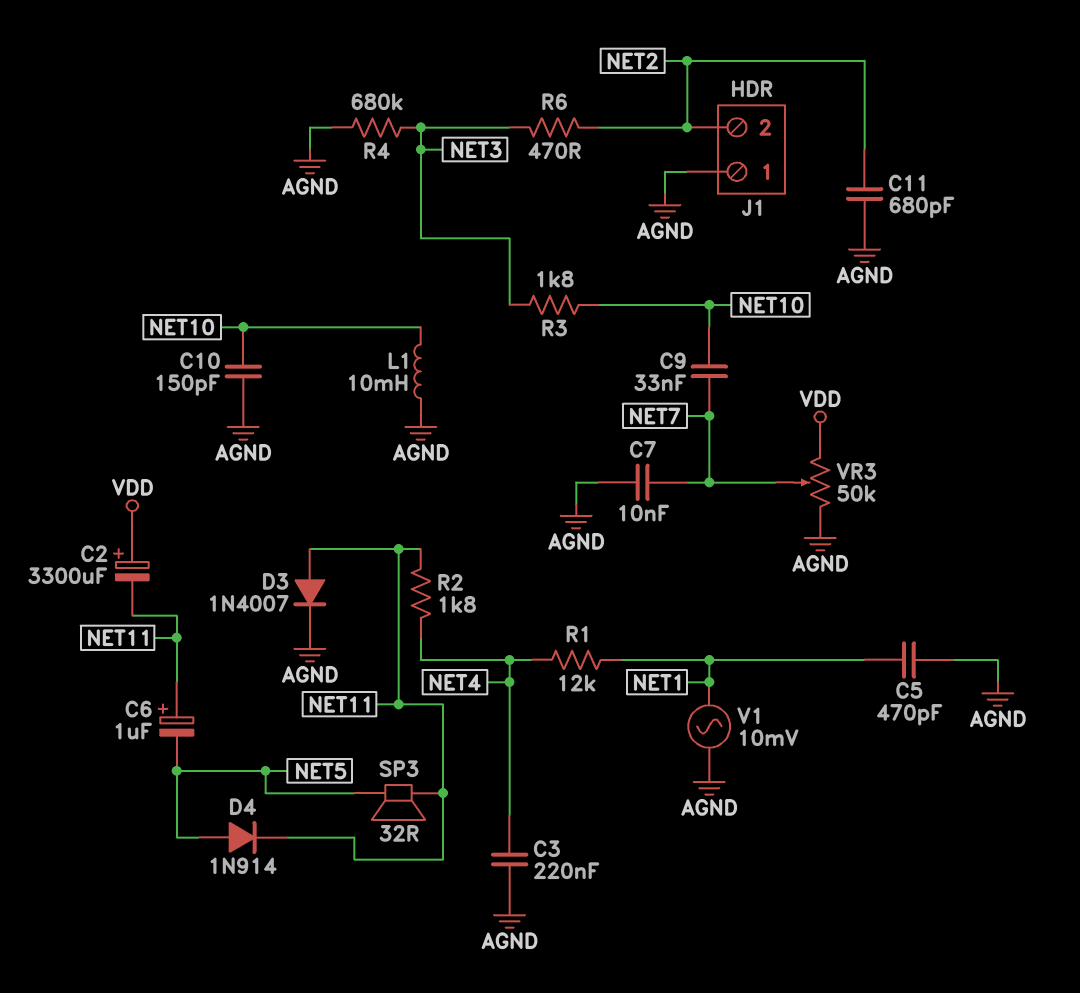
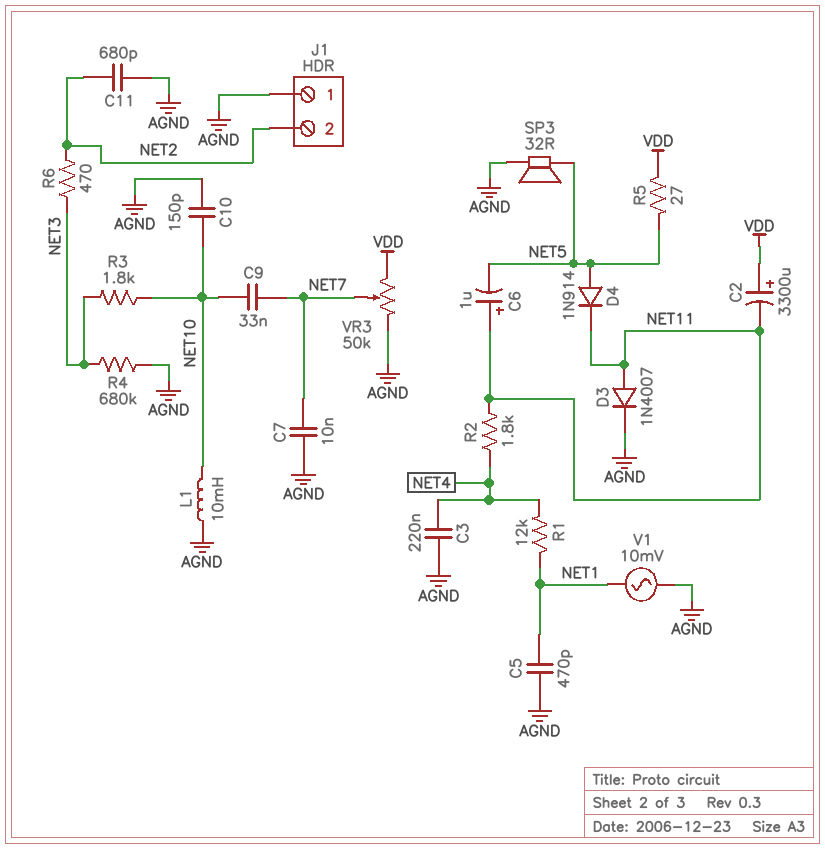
R5: none -> 27 (NET5, VDD)
SP3: speaker 32R (NET5, NET11) -> speaker 32R (AGND, NET5)

